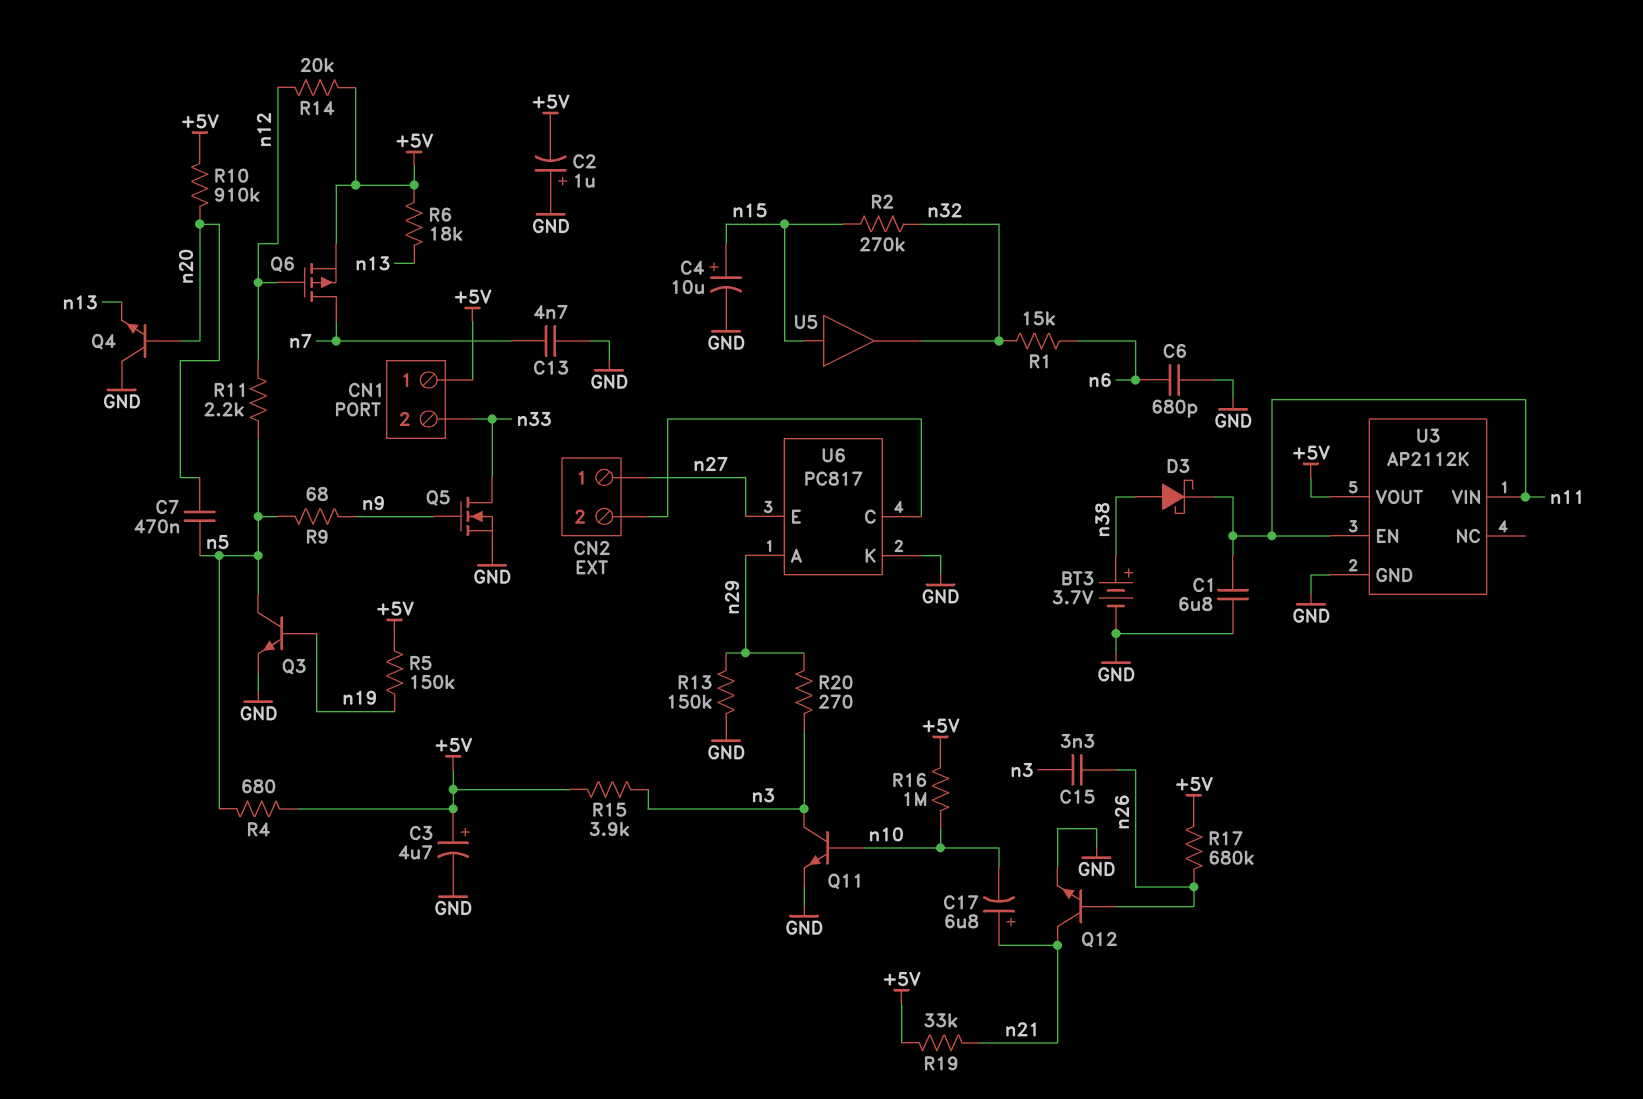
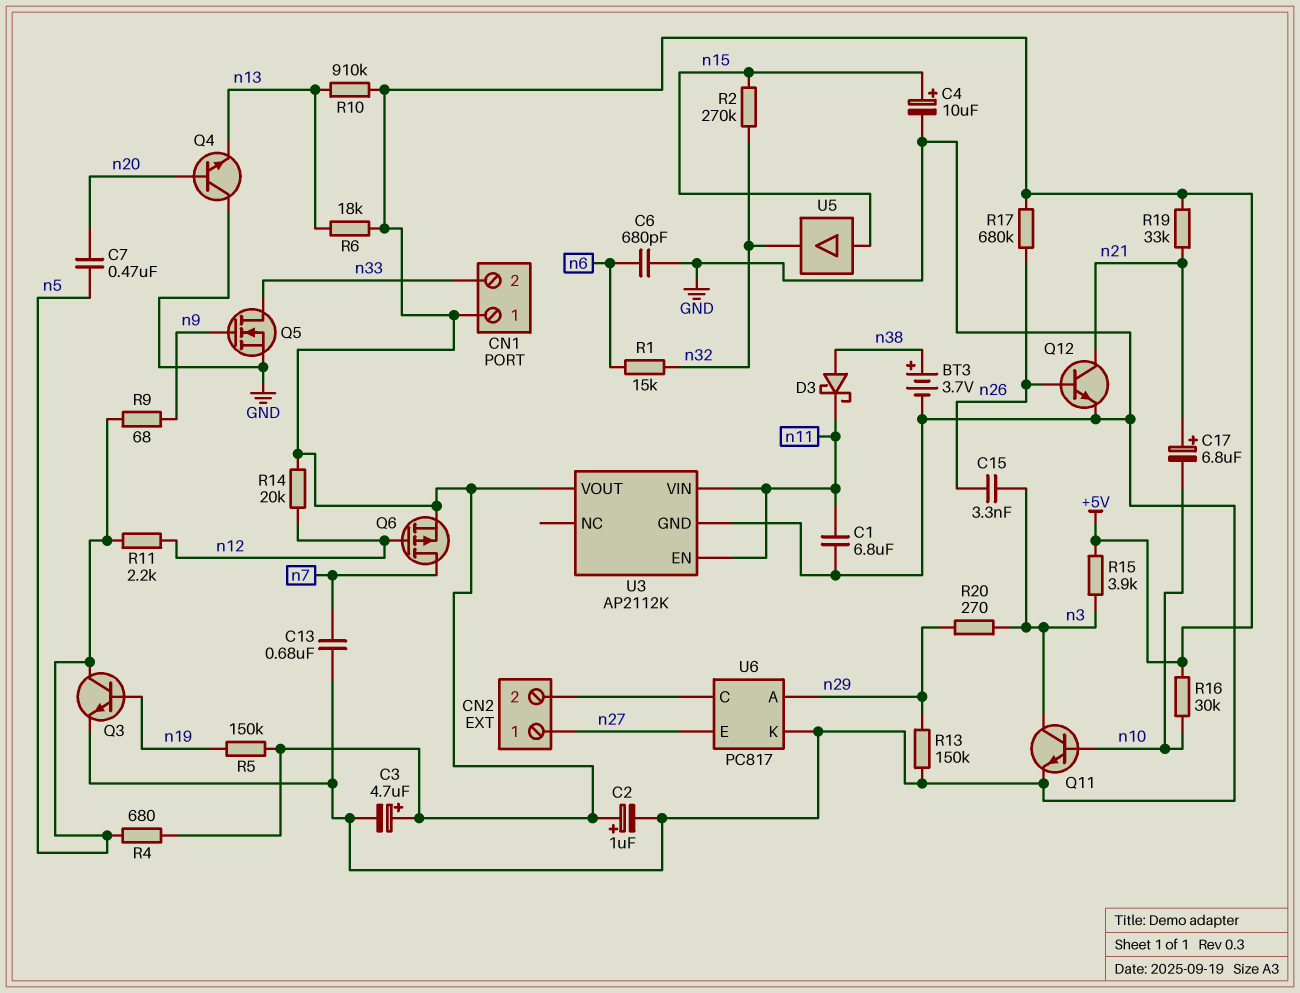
C2: 1uF (plus GND, minus +5V) -> 1uF (plus +5V, minus GND)
C13: 4.7nF (GND, n7) -> 680nF (GND, n7)
R10: 910k (+5V, n20) -> 910k (+5V, n13)
R16: 1M (+5V, n10) -> 30k (+5V, n10)

